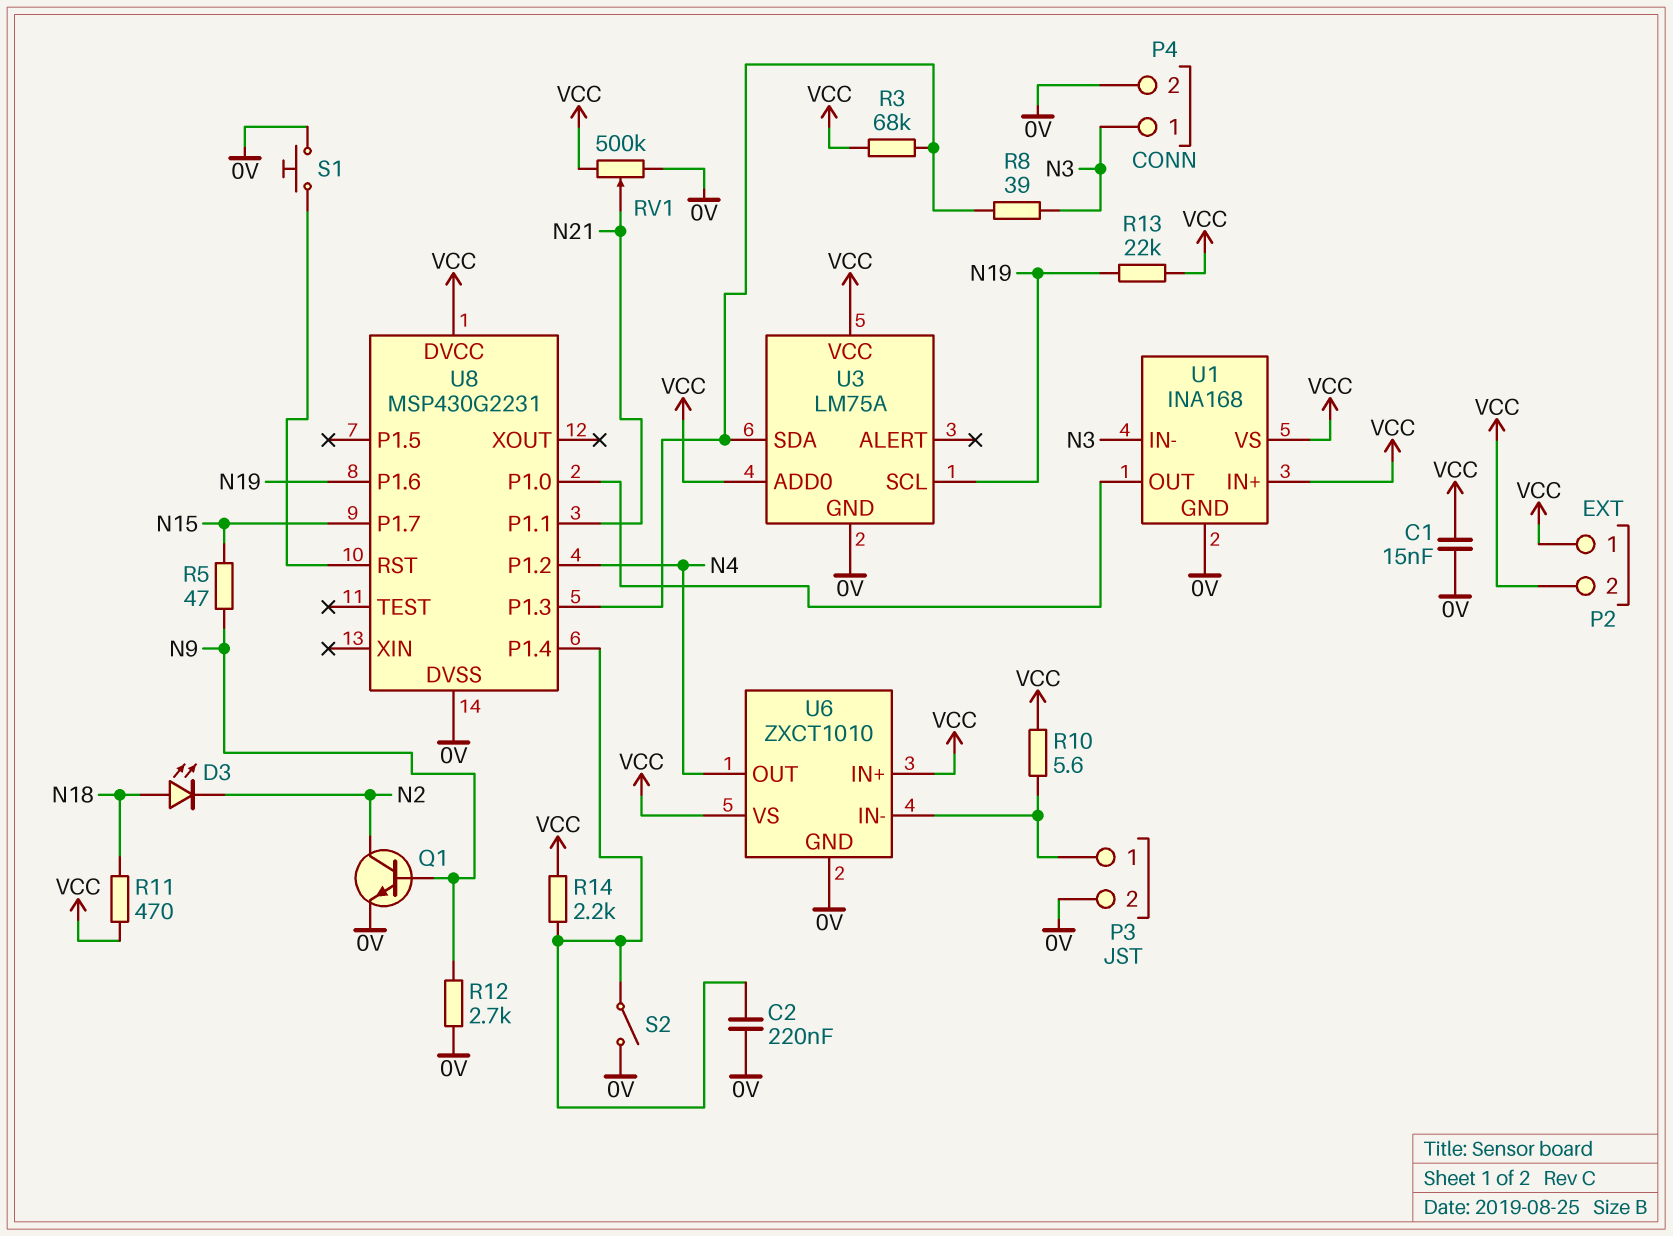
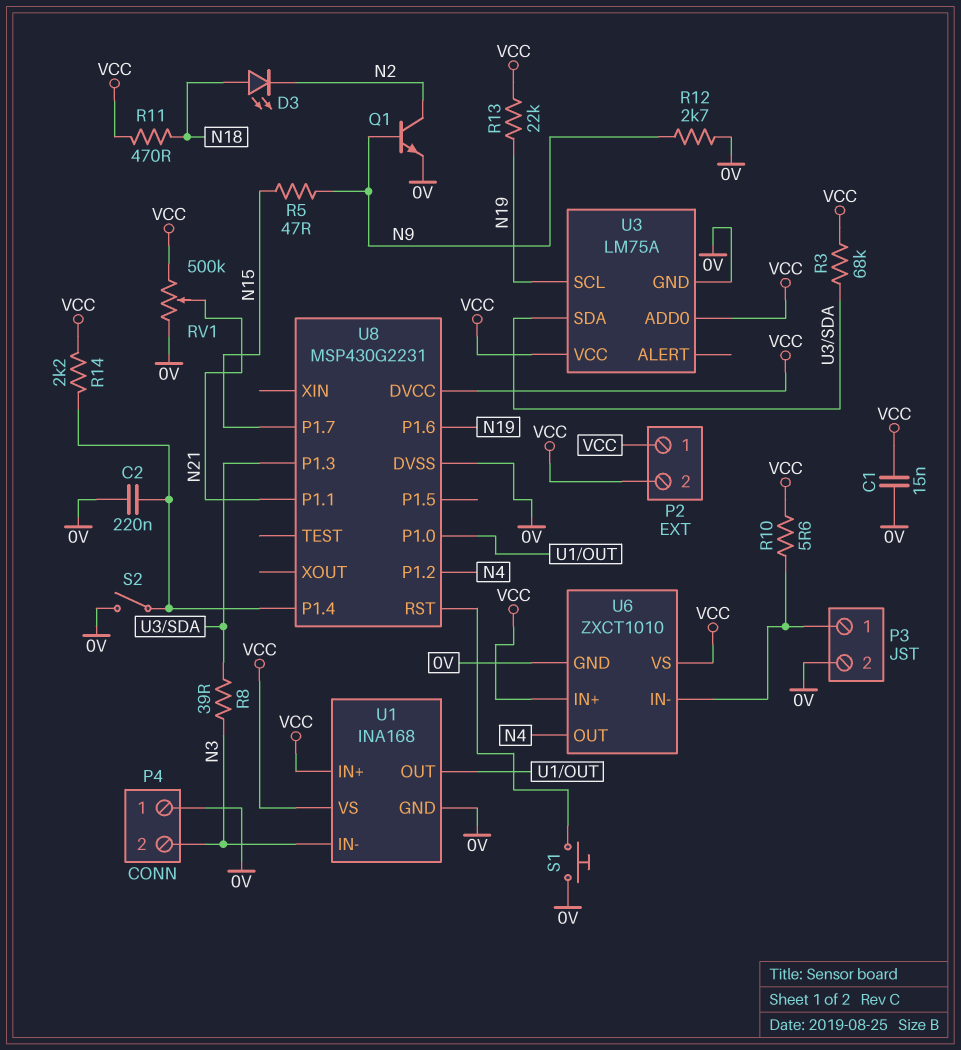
P4 pin 1: N3 -> 0V
P4 pin 2: 0V -> N3

